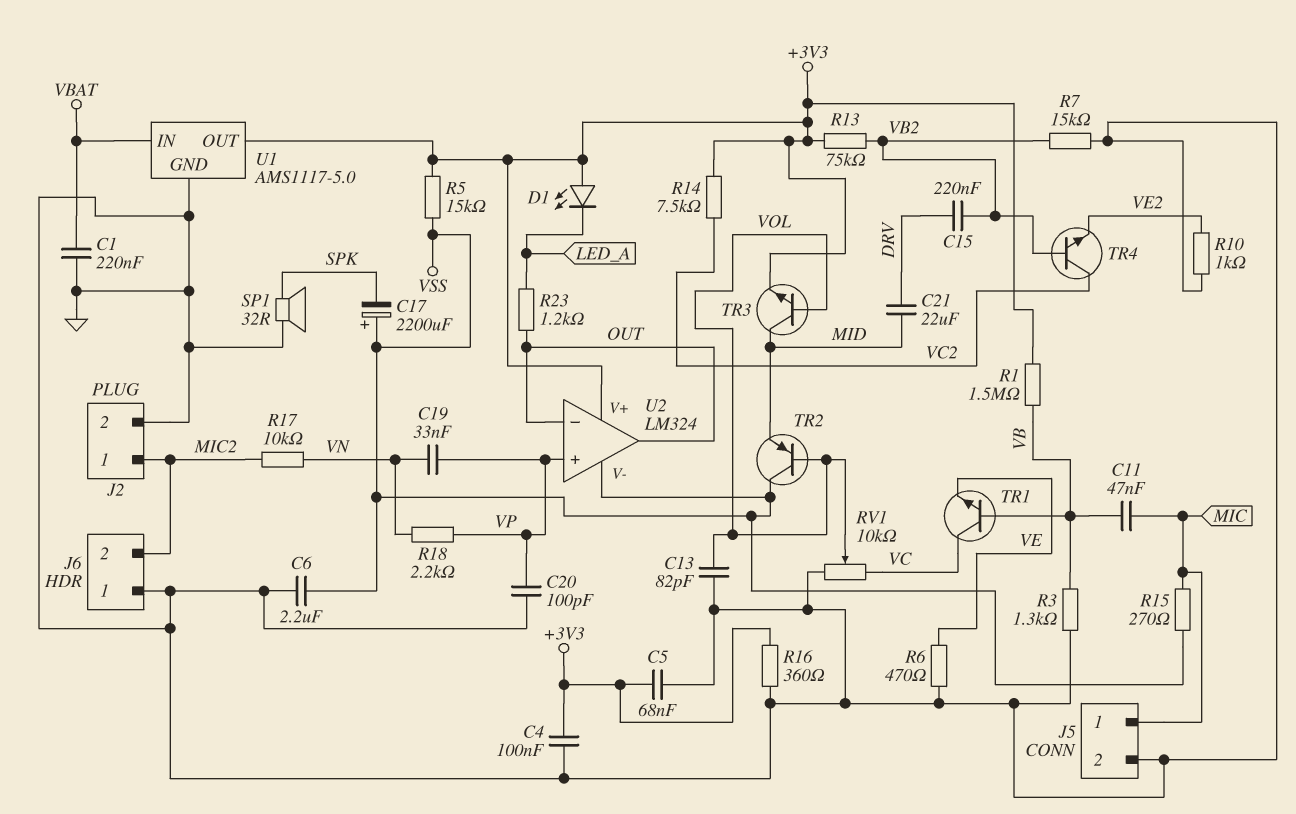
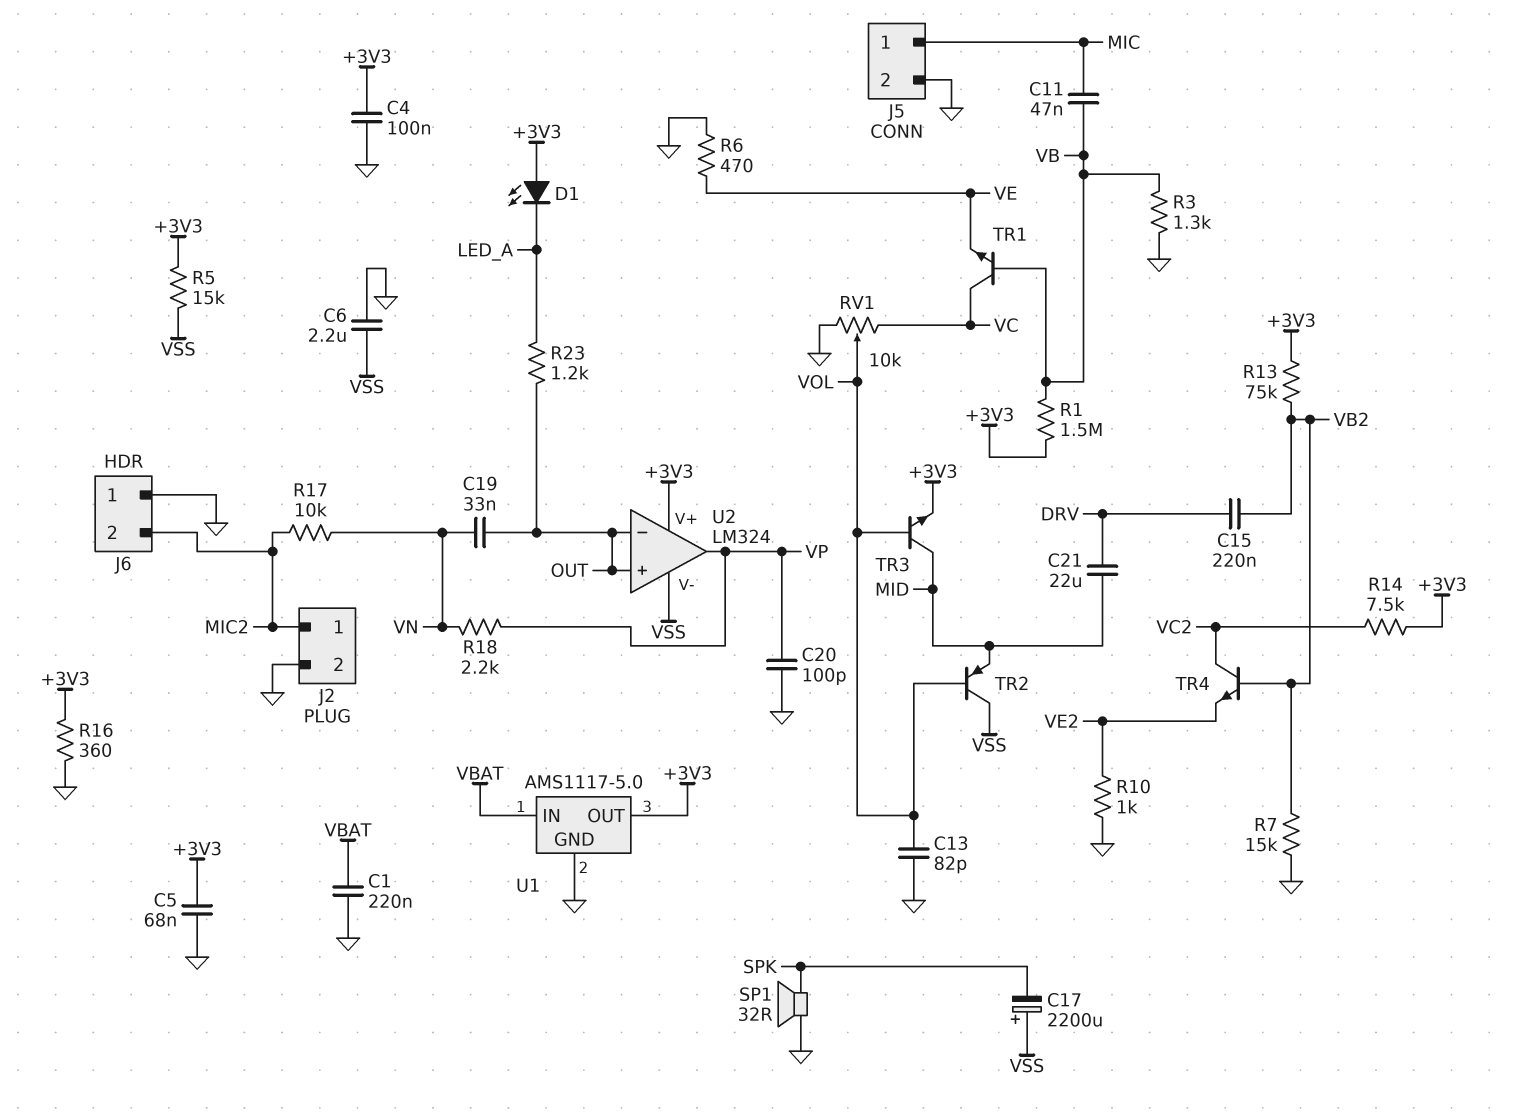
C19: 33nF (VN, VP) -> 33nF (OUT, VN)
R15: 270 (MIC, VSS) -> none
U2 pin in+: VP -> OUT
U2 pin out: OUT -> VP

